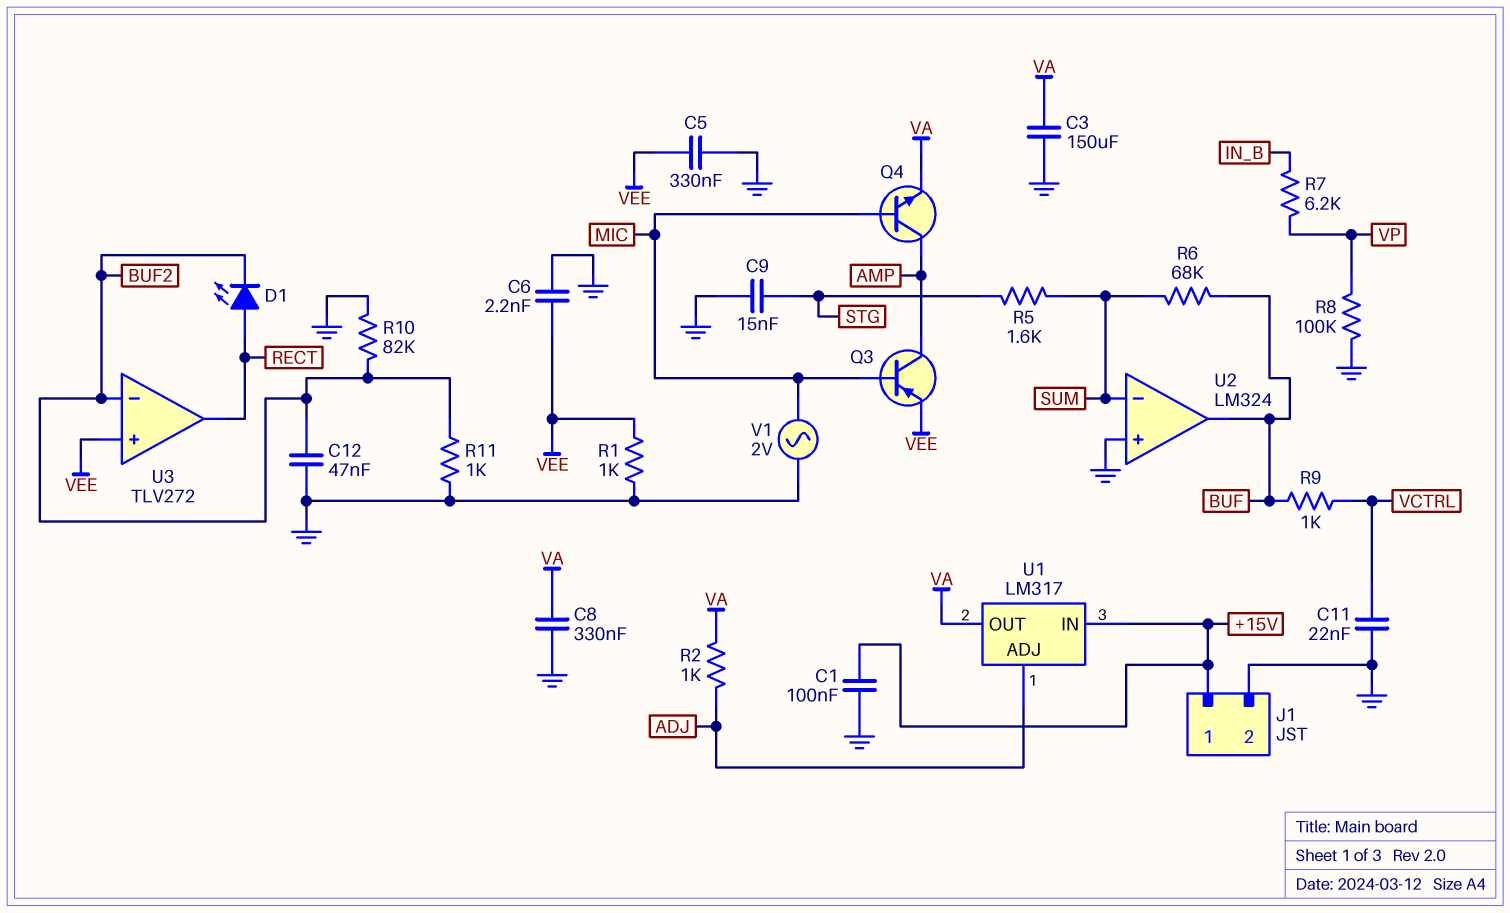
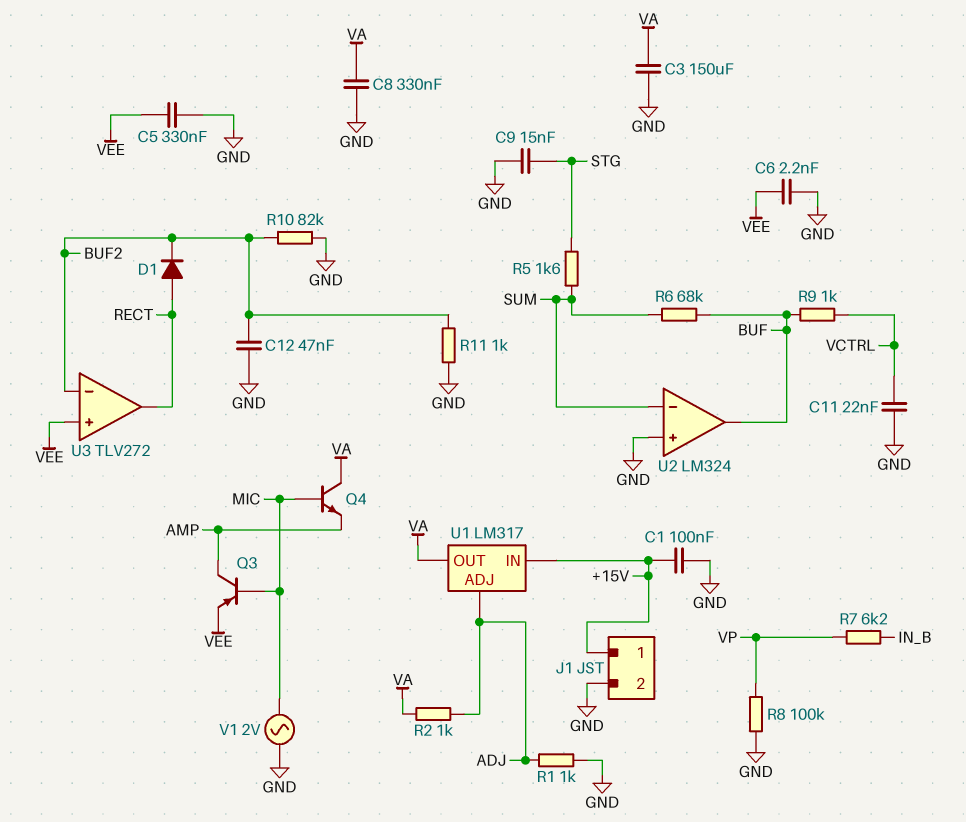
D1: LED (A RECT, K BUF2) -> diode (A RECT, K BUF2)
Q4: NPN (B MIC, C AMP, E VA) -> NPN (B MIC, C VA, E AMP)
R1: 1k (GND, VEE) -> 1k (ADJ, GND)

